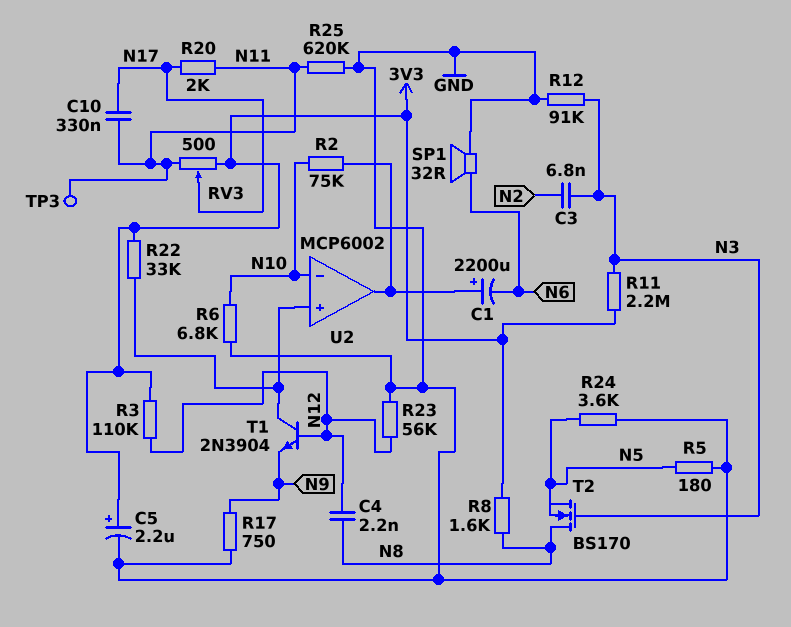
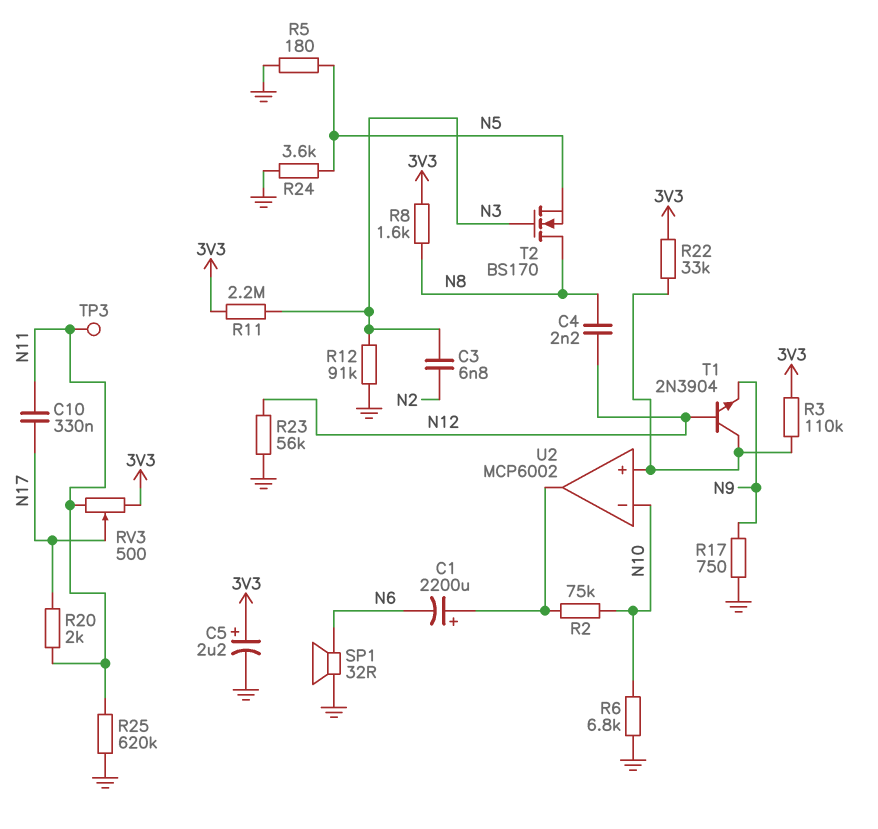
R3: 110k (3V3, N12) -> 110k (3V3, U2/in+)

